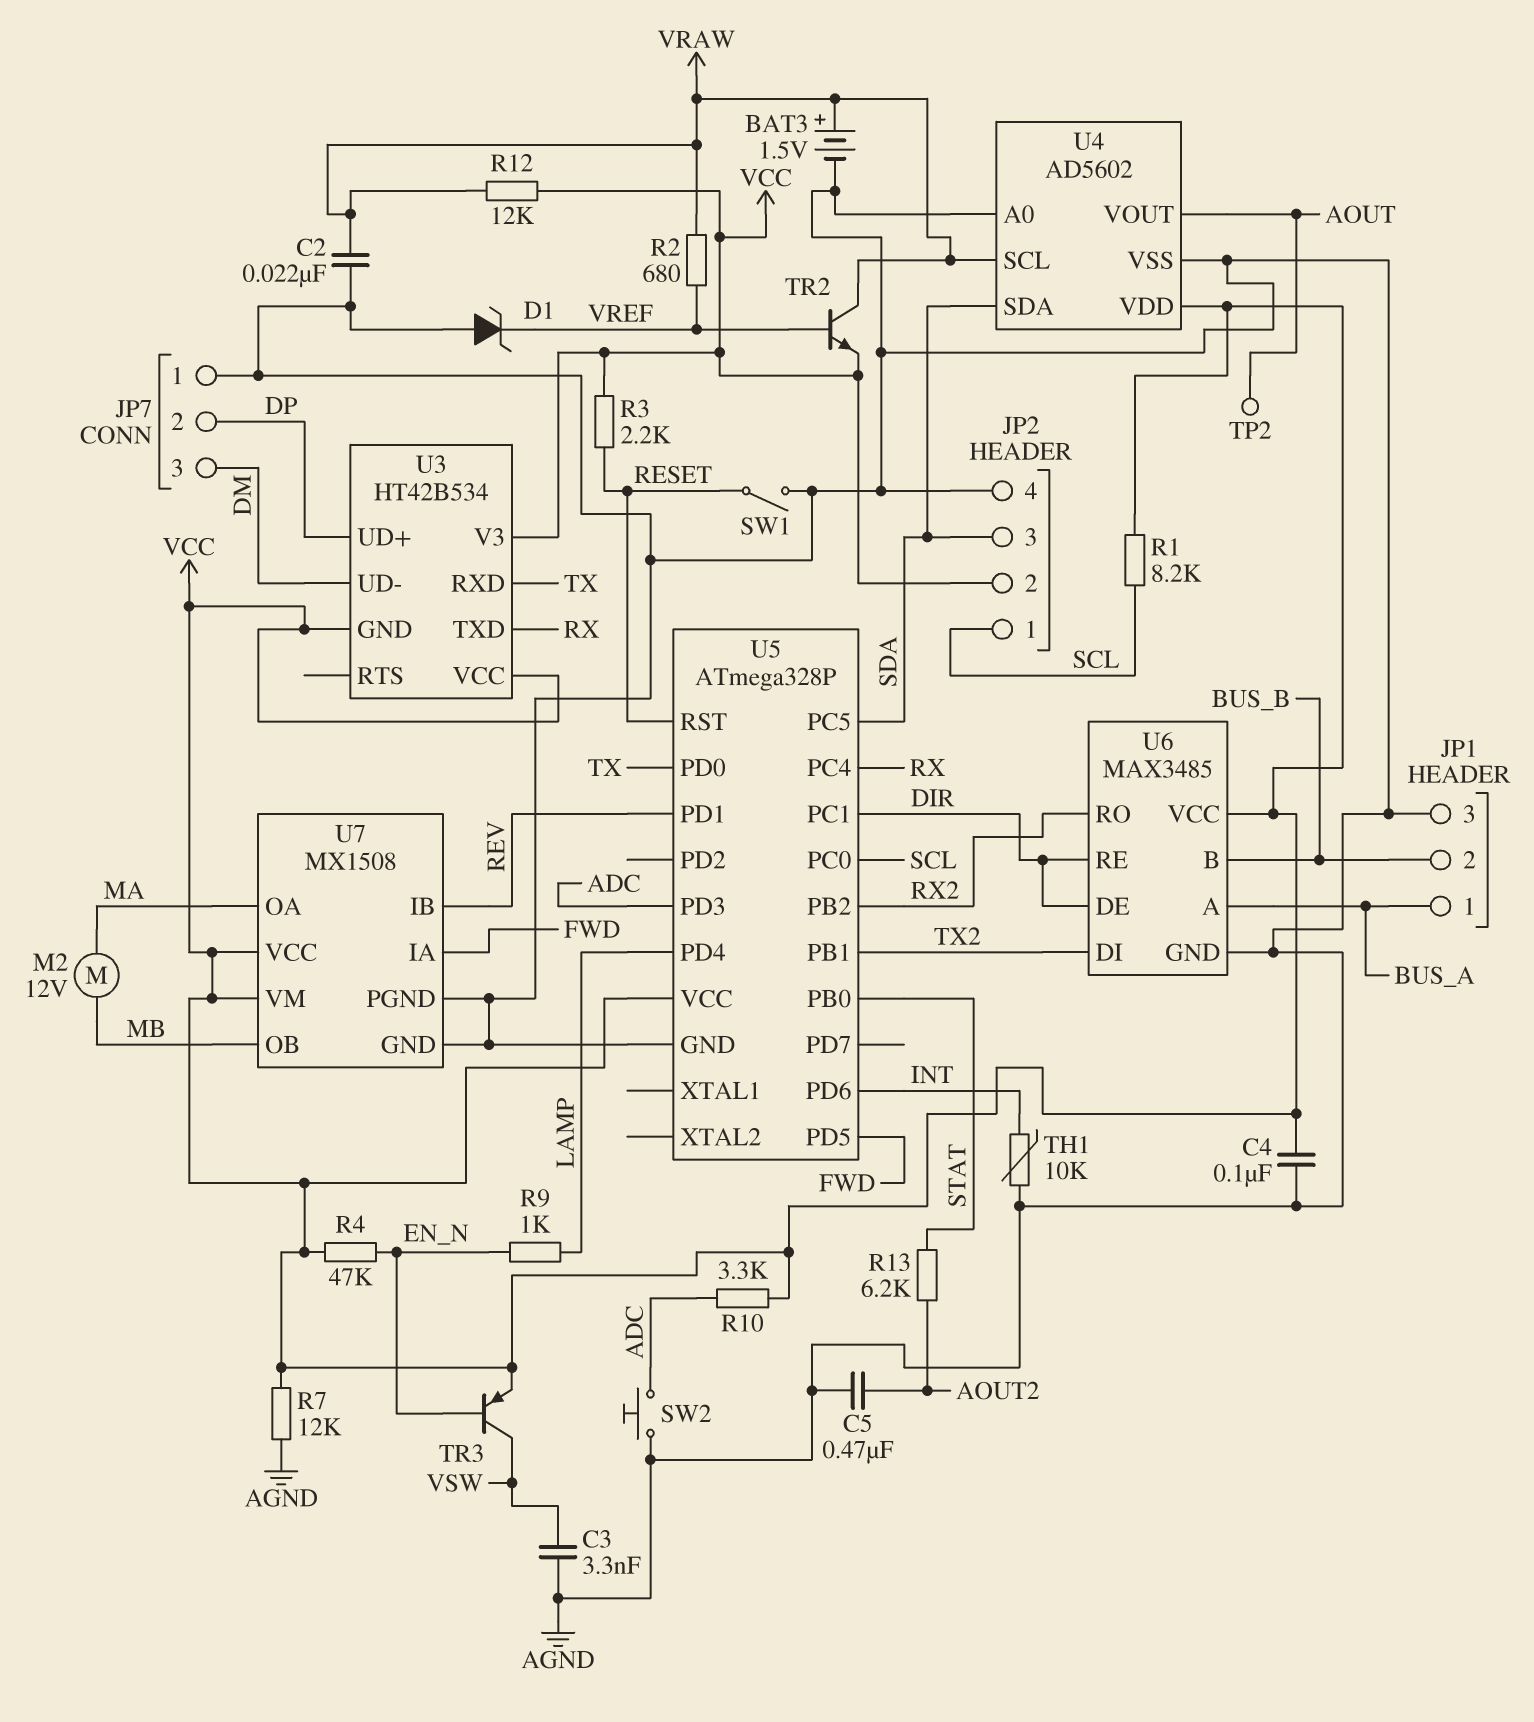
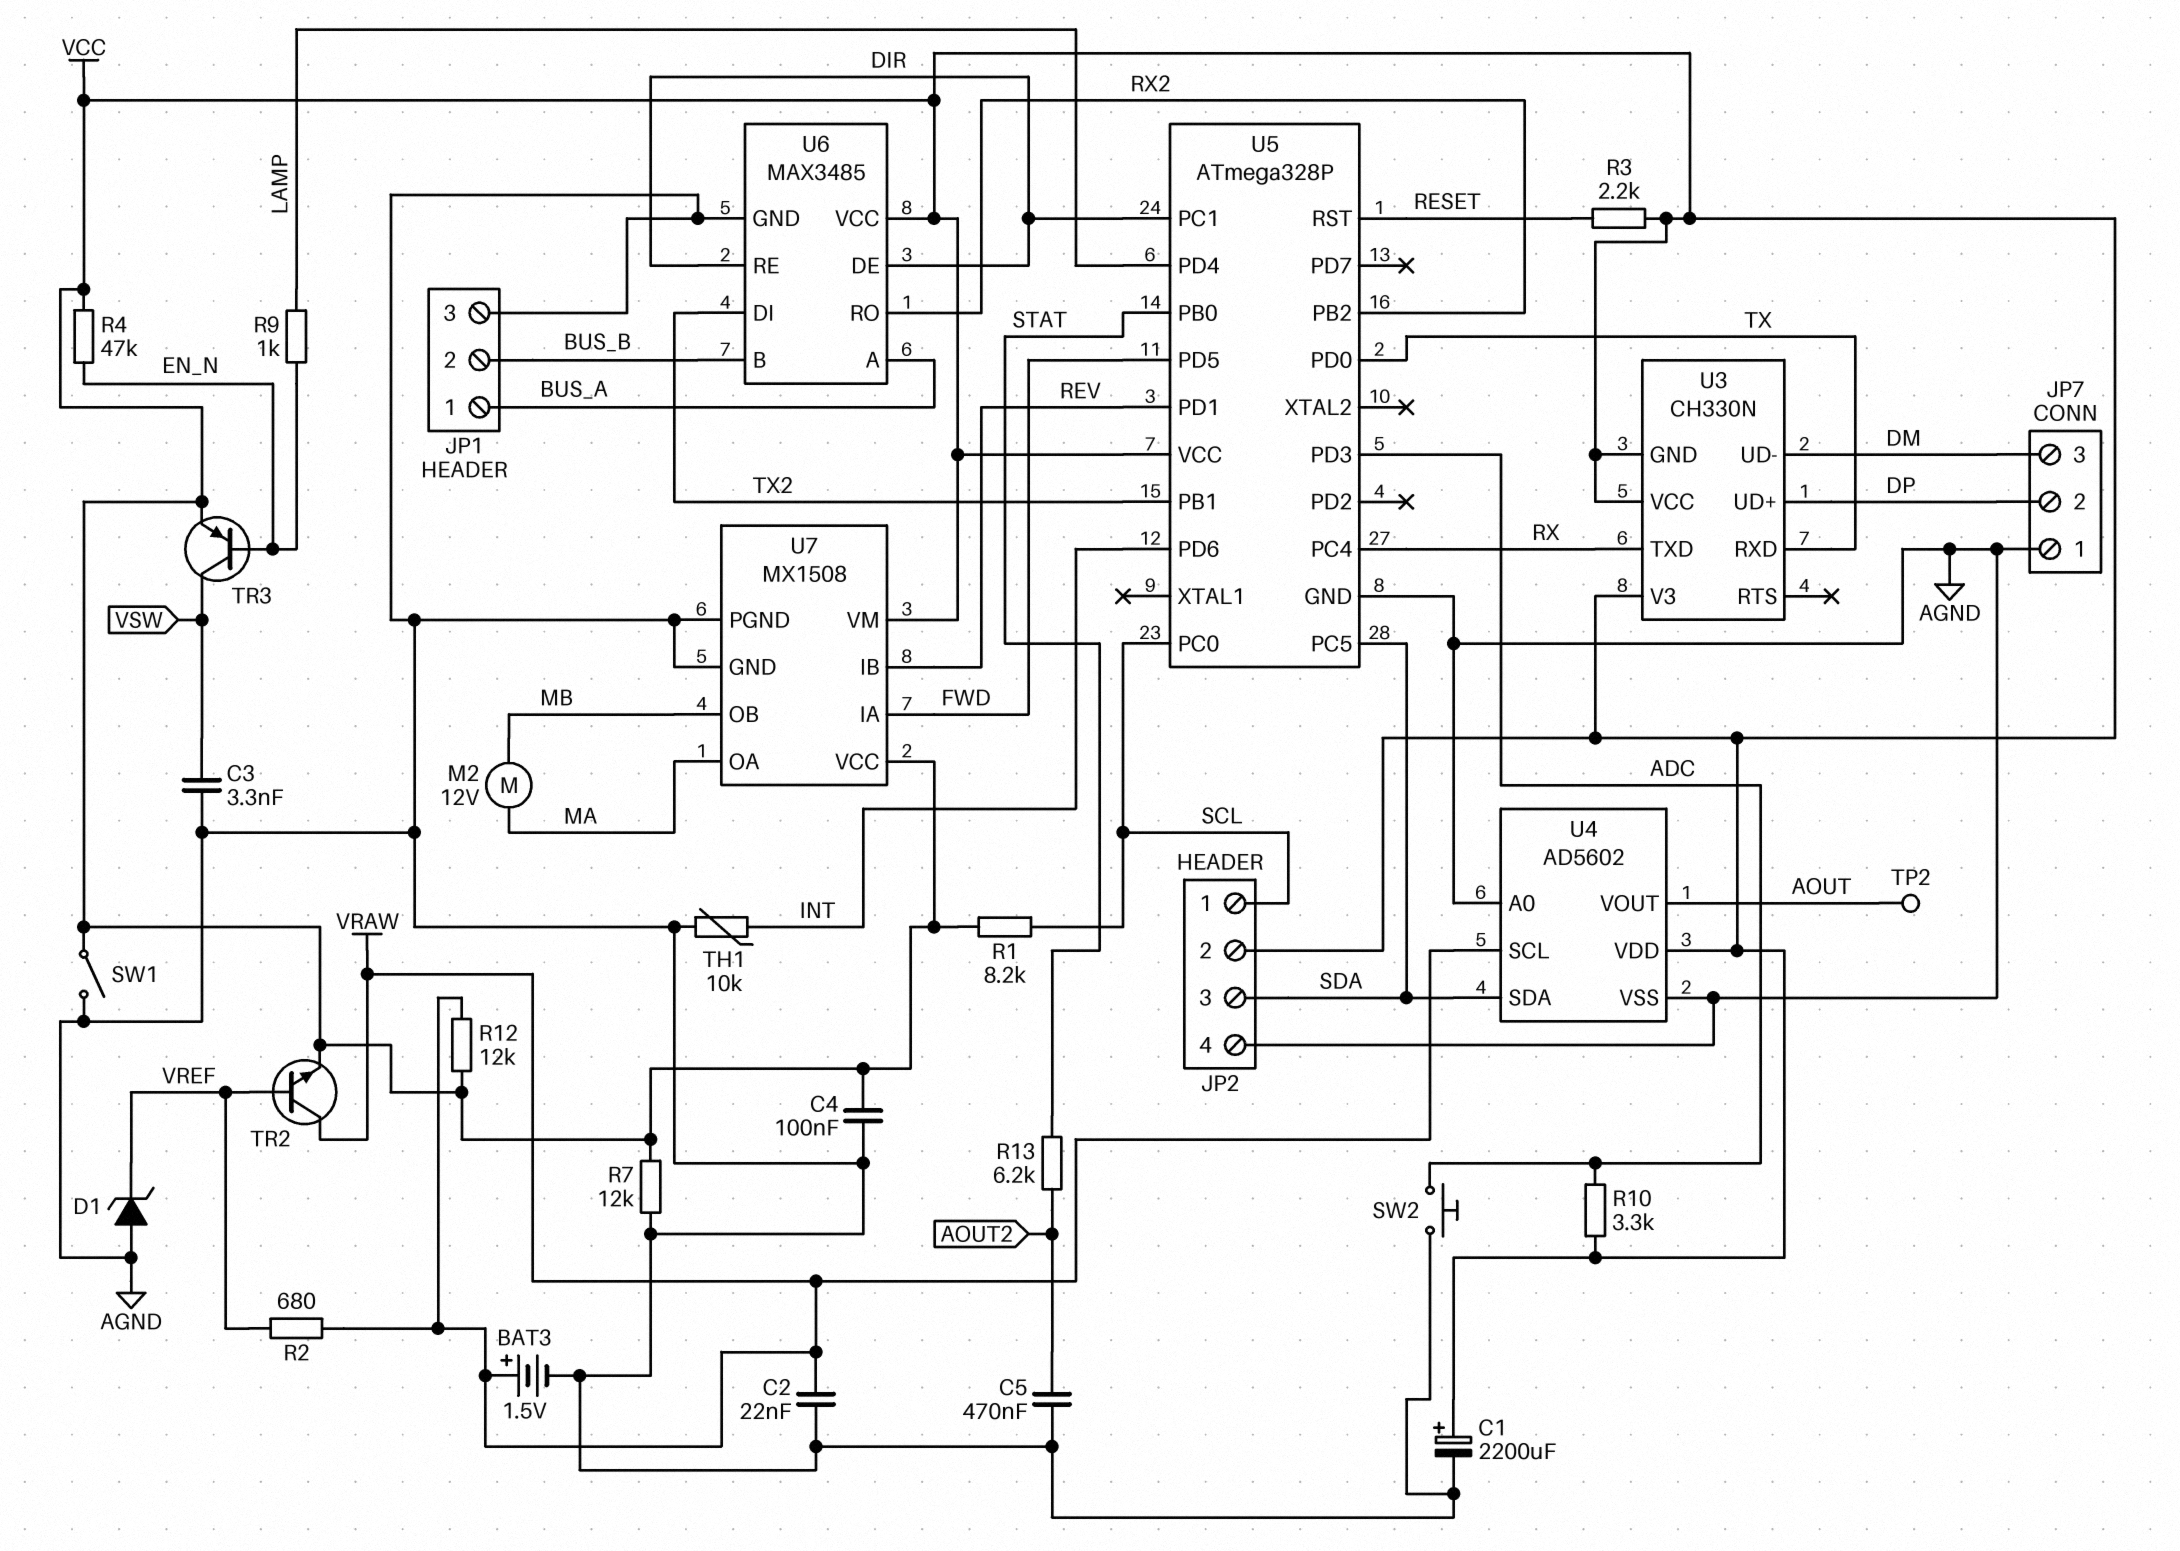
C1: none -> 2200uF (plus VCC, minus AGND)
SW1: switch (AGND, RESET) -> switch (AGND, VCC)
U3: HT42B534 -> CH330N

